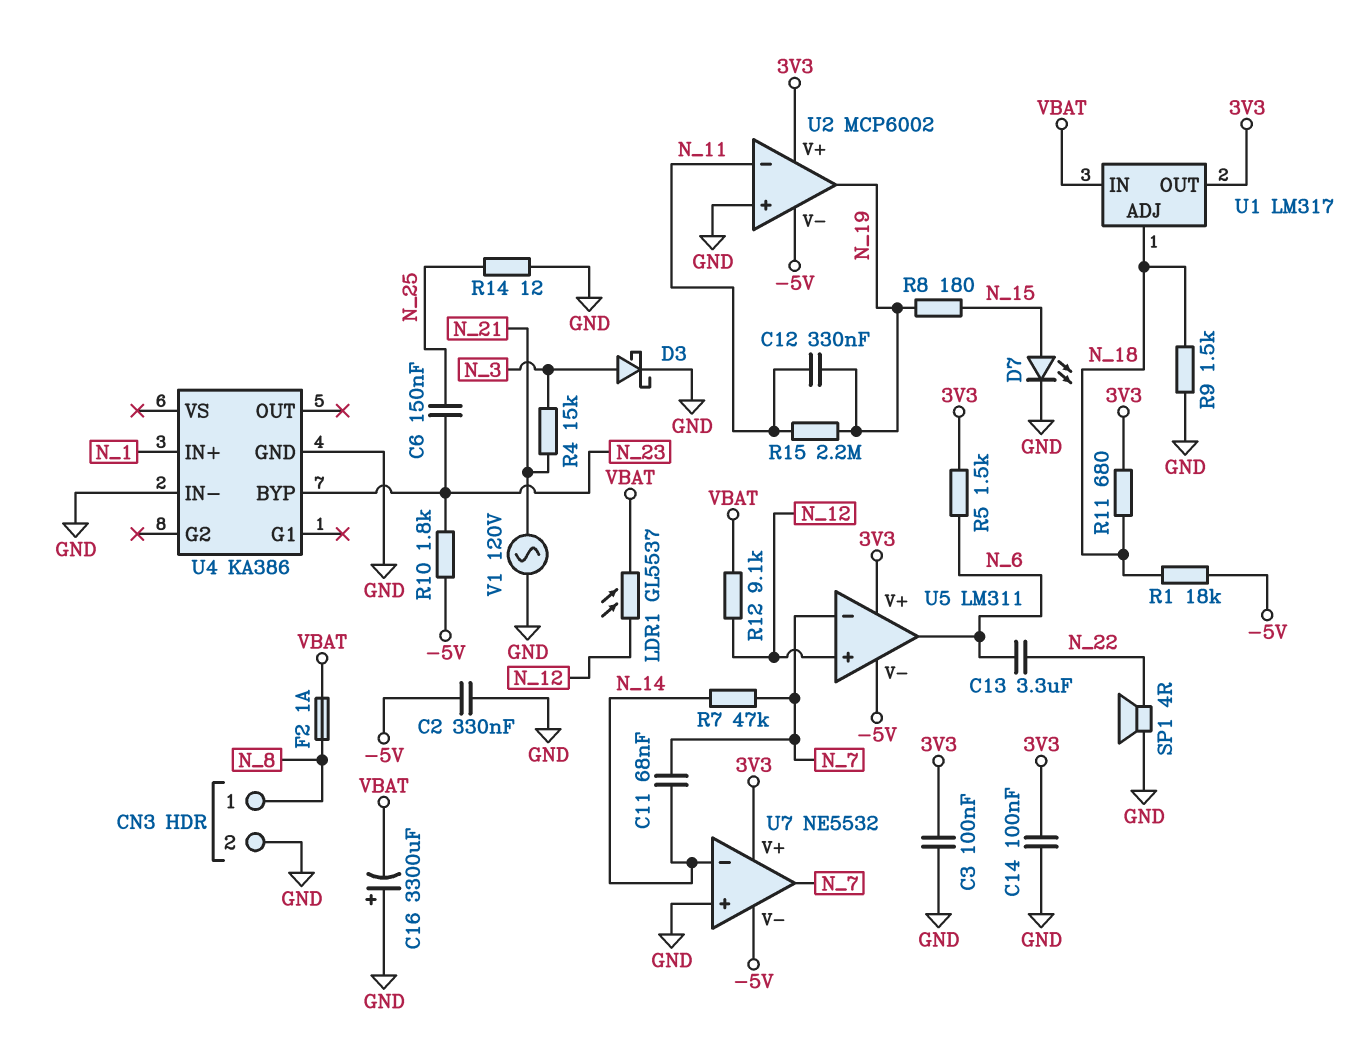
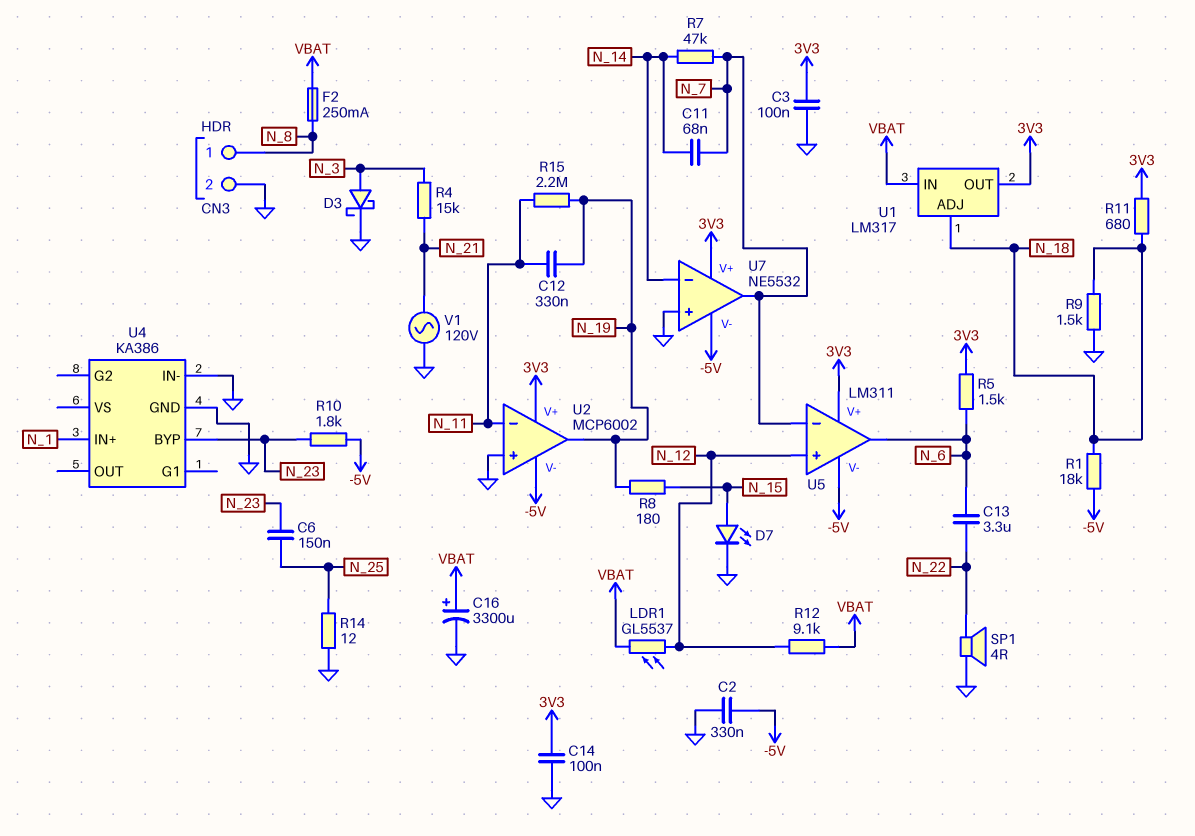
C16: 3300uF (plus GND, minus VBAT) -> 3300uF (plus VBAT, minus GND)
F2: 1A (N_8, VBAT) -> 250mA (N_8, VBAT)

